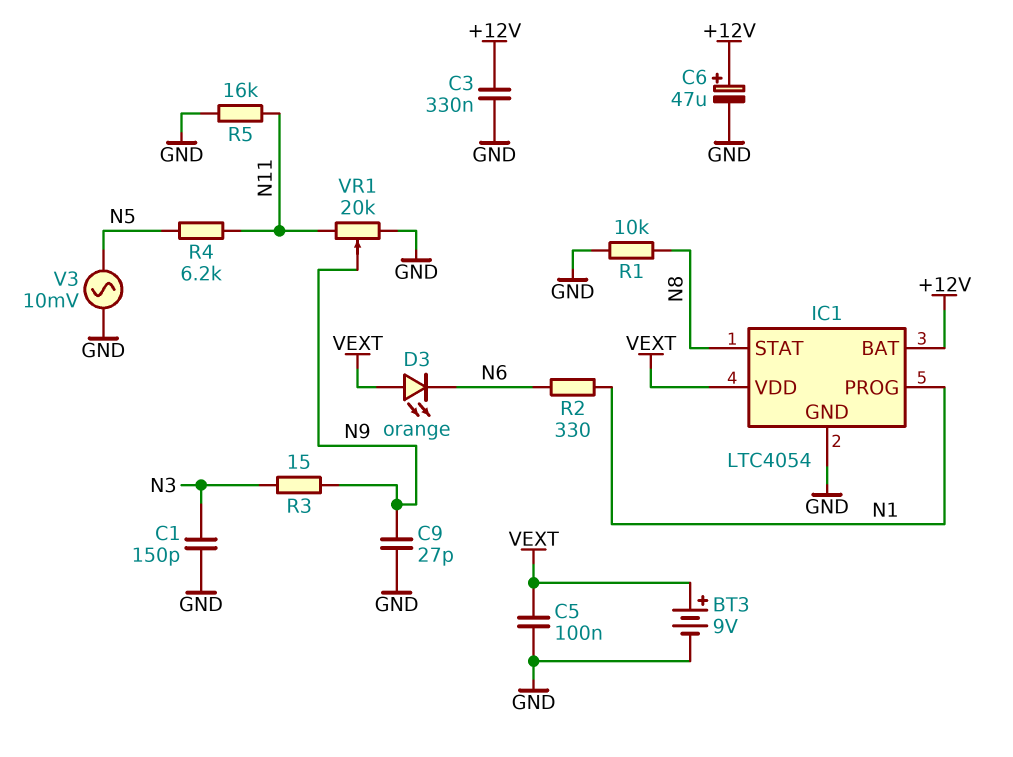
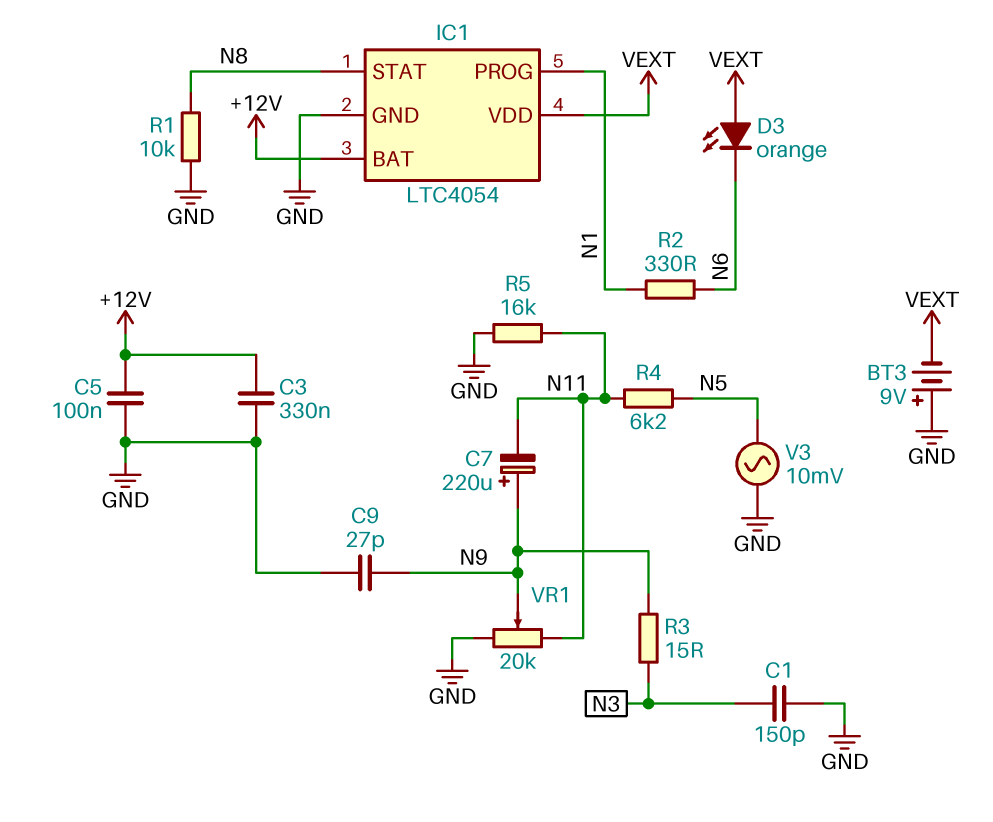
BT3: 9V (plus VEXT, minus GND) -> 9V (plus GND, minus VEXT)
C5: 100nF (GND, VEXT) -> 100nF (+12V, GND)
C6: 47uF (plus +12V, minus GND) -> none
C7: none -> 220uF (plus N9, minus N11)

